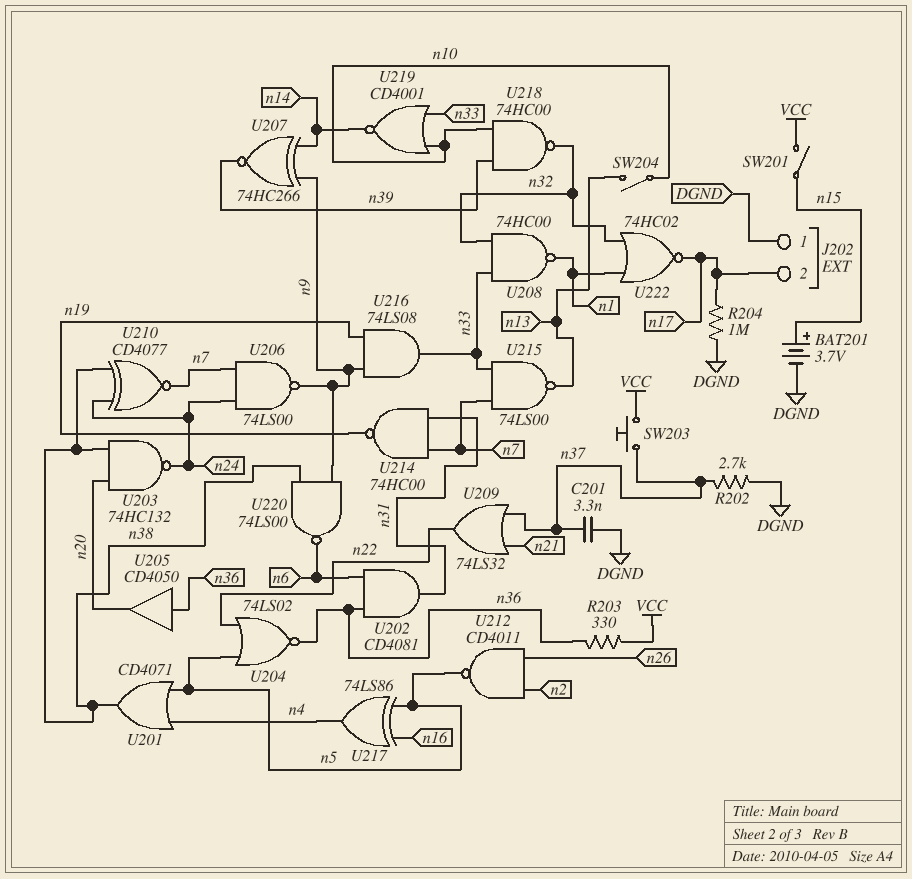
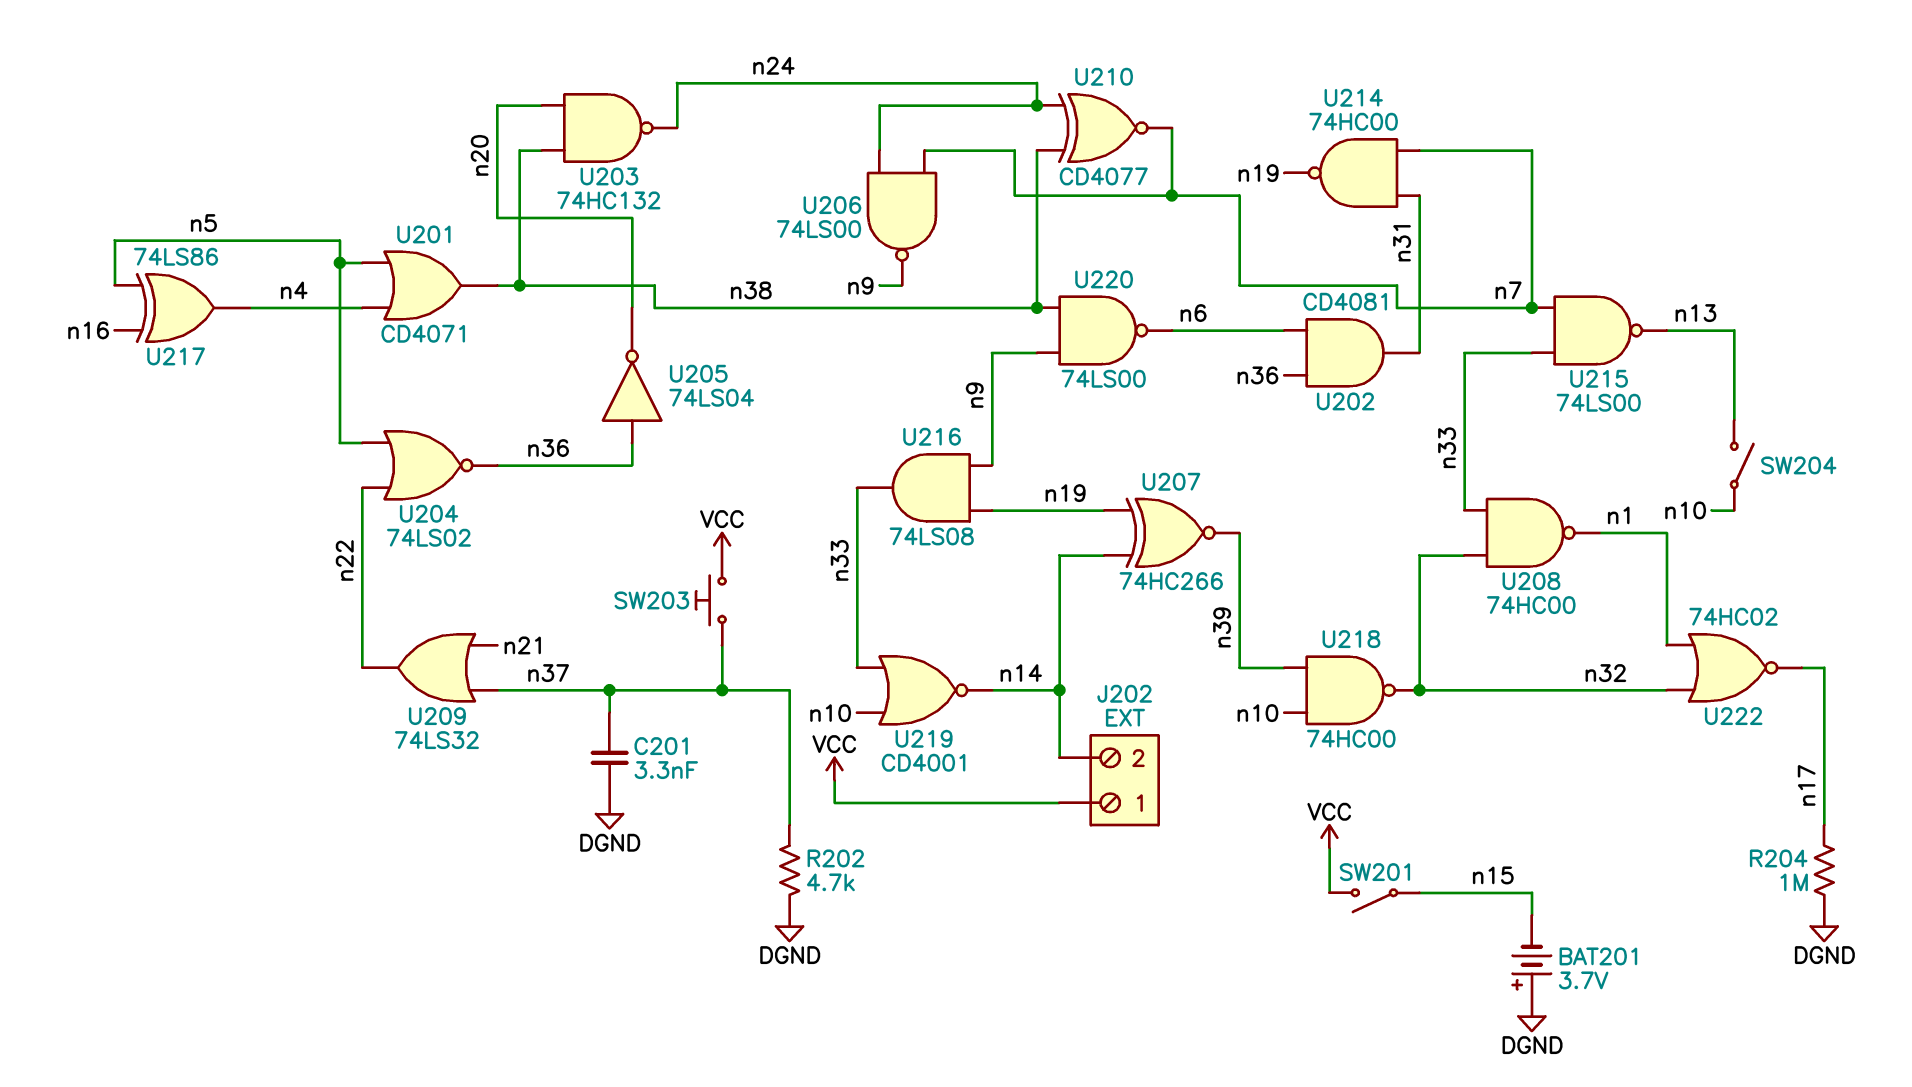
BAT201: 3.7V (plus n15, minus DGND) -> 3.7V (plus DGND, minus n15)
J202 pin 1: DGND -> VCC
J202 pin 2: n17 -> n14
R202: 2.7k (DGND, n37) -> 4.7k (DGND, n37)
R203: 330 (VCC, n36) -> none
U205: buffer CD4050 (in n36, out n20) -> NOT 74LS04 (in n36, out n20)
U207: XNOR 74HC266 (in n9, in n14, out n39) -> XNOR 74HC266 (in n14, in n19, out n39)
U212: NAND CD4011 (in n2, in n26, out n5) -> none

